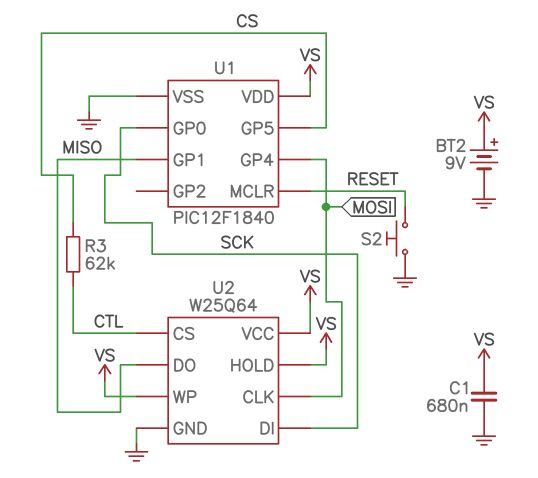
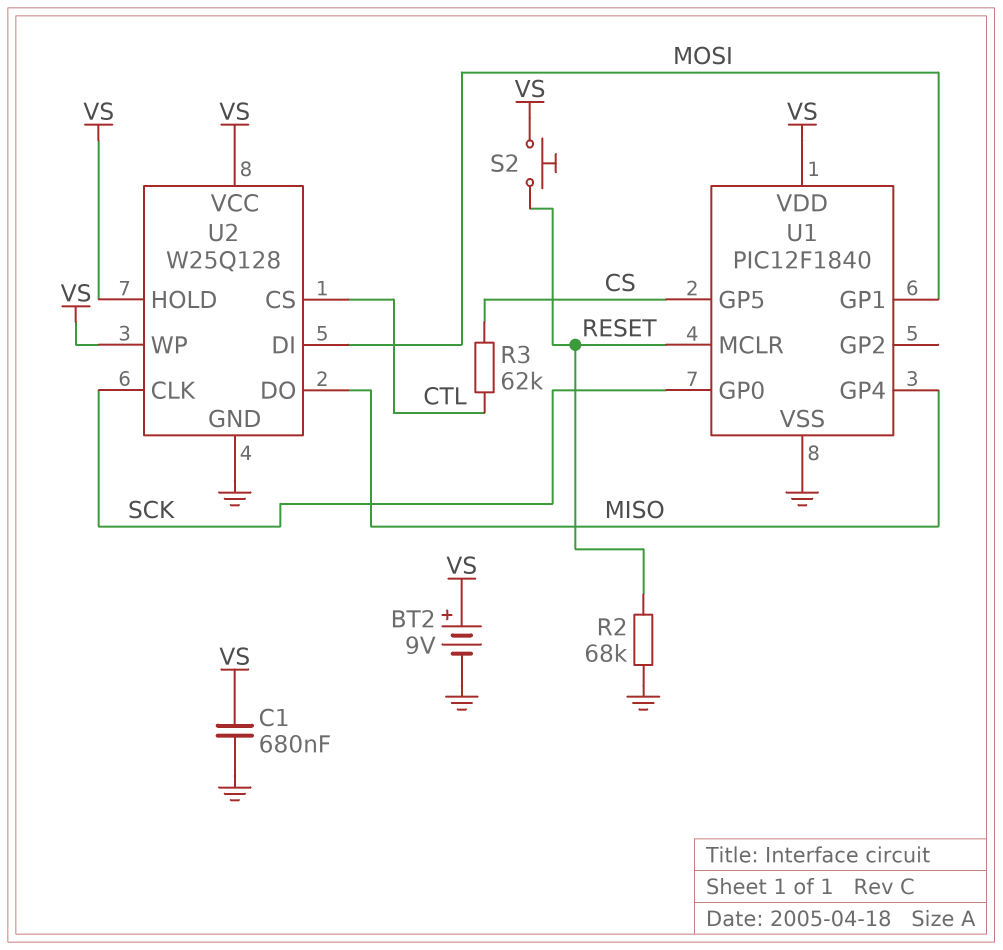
R2: none -> 68k (GND, RESET)
S2: button (GND, RESET) -> button (RESET, VS)
U1 pin GP1: MISO -> MOSI
U1 pin GP4: MOSI -> MISO
U2: W25Q64 -> W25Q128
U2 pin CLK: MOSI -> SCK
U2 pin DI: SCK -> MOSI

